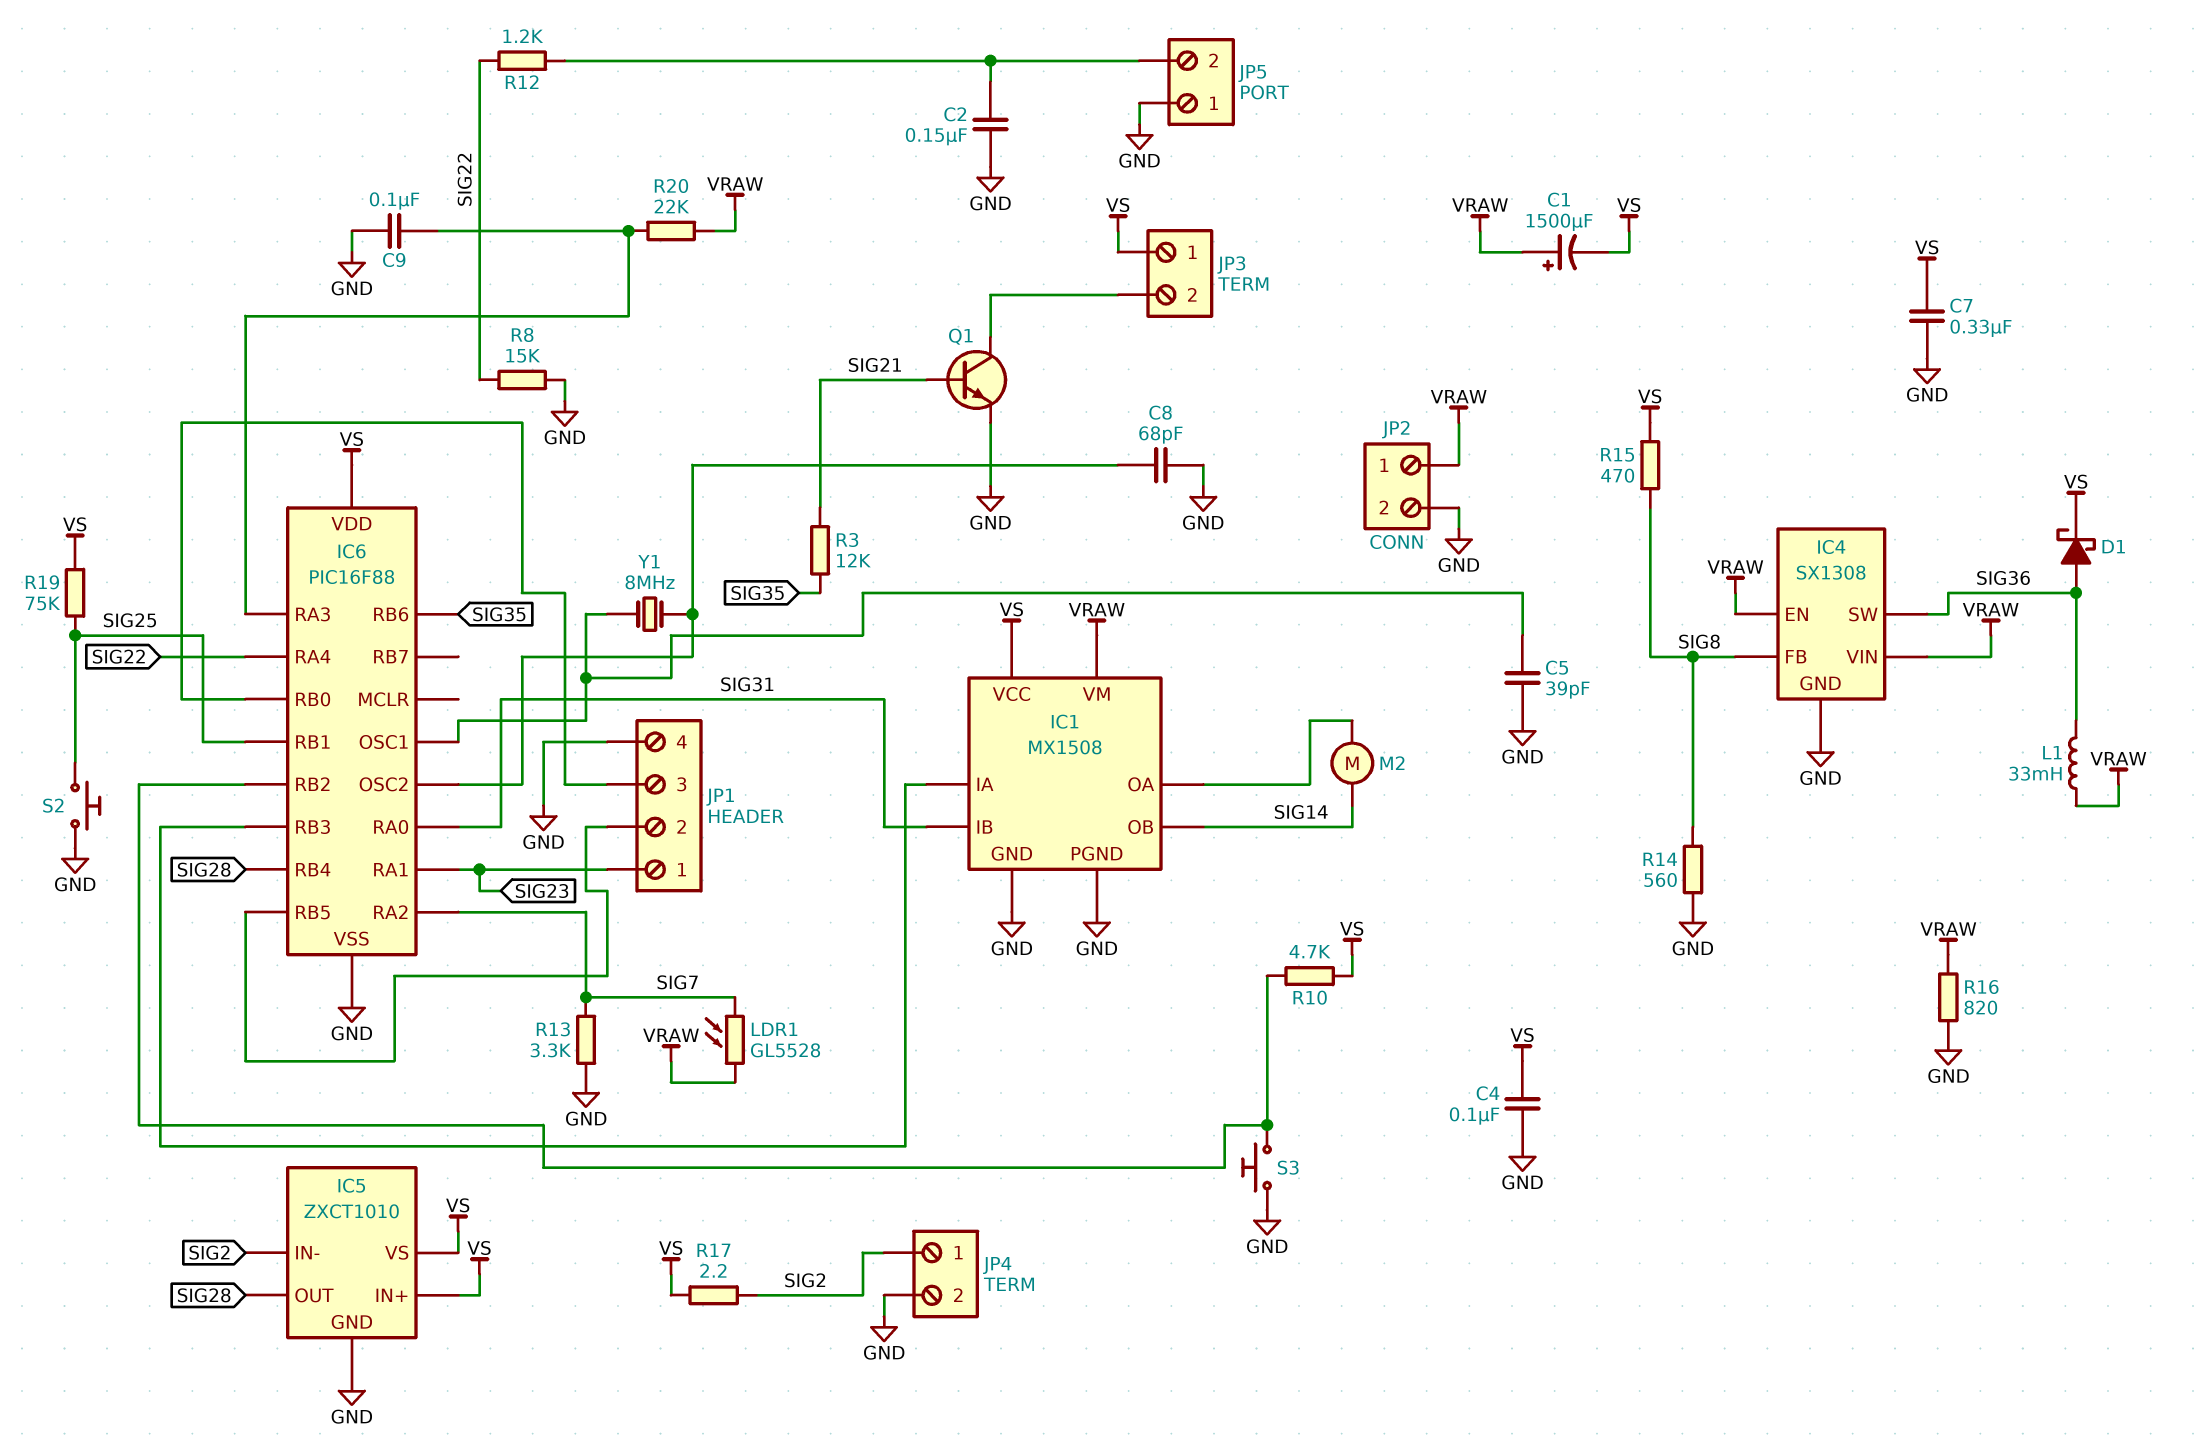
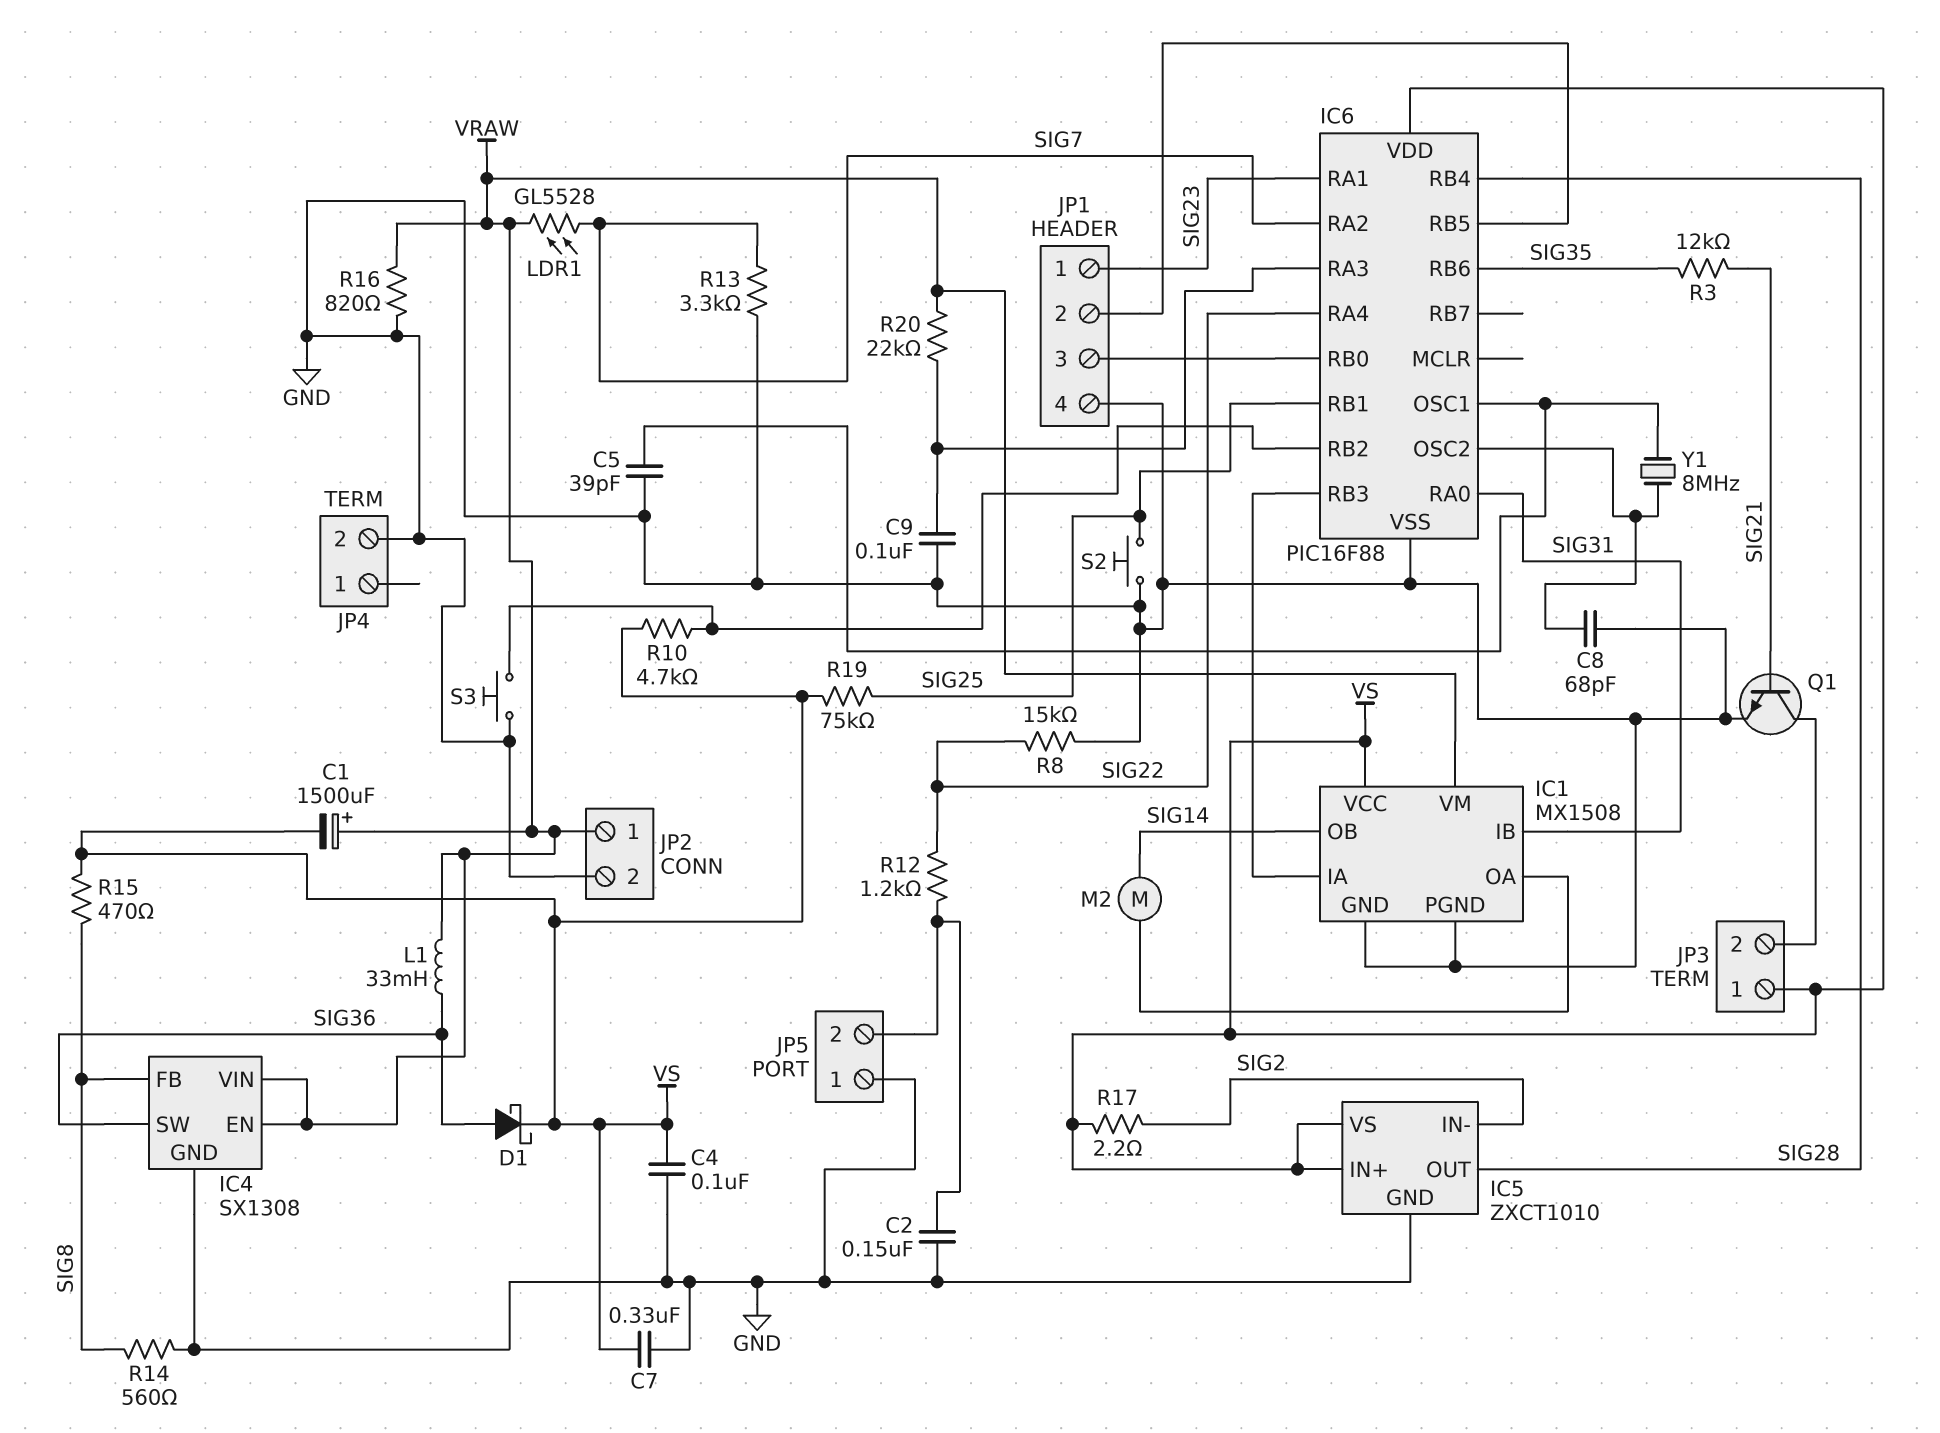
JP4 pin 1: SIG2 -> none

